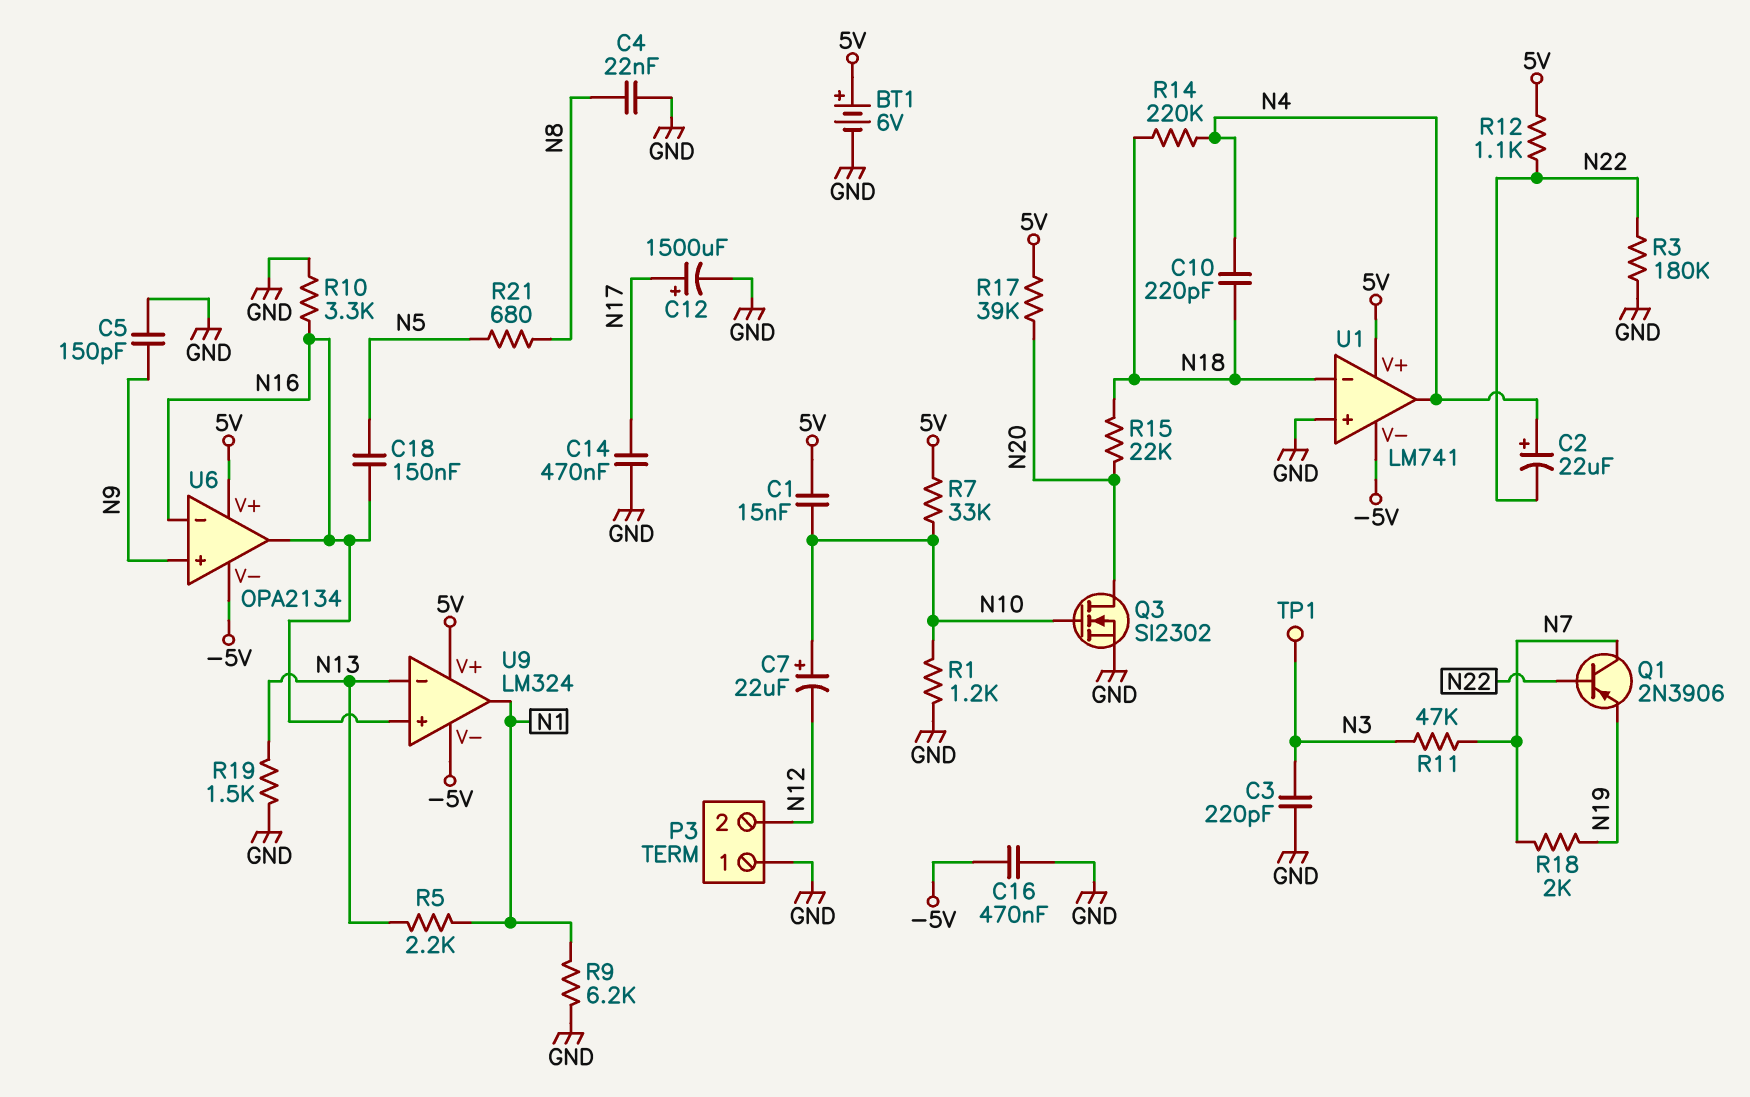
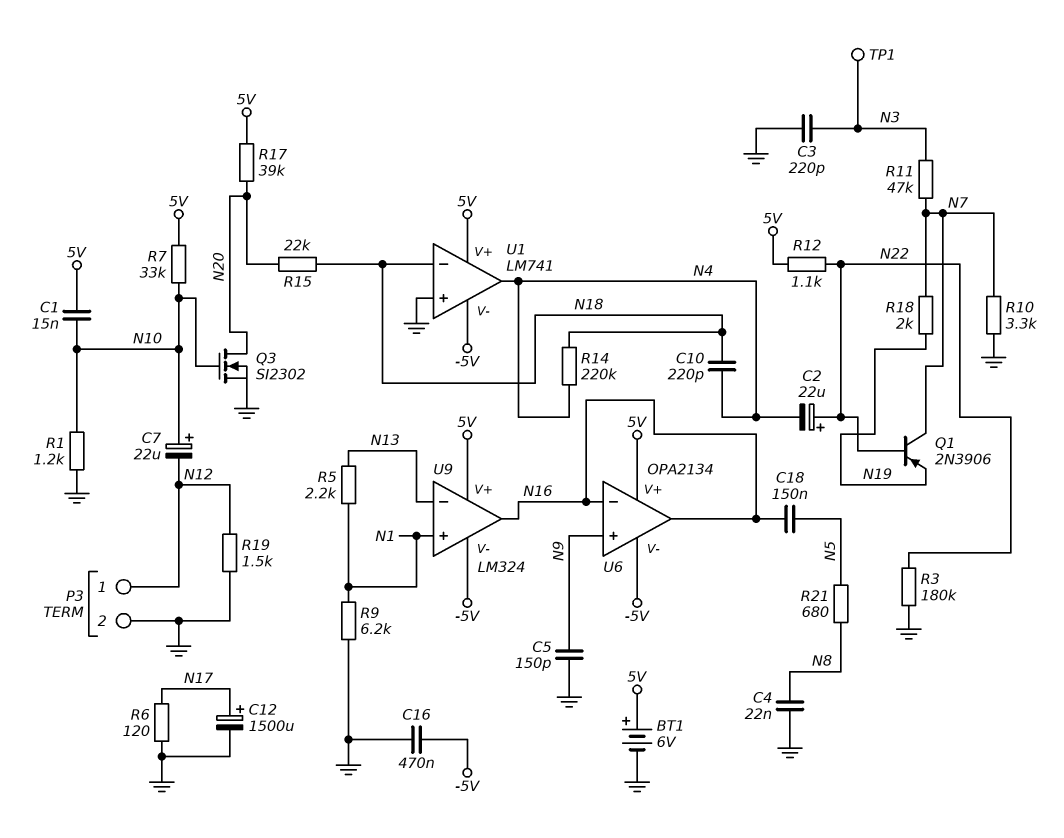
C2: 22uF (plus N4, minus N22) -> 22uF (plus N22, minus N4)
C14: 470nF (GND, N17) -> none
P3 pin 1: GND -> N12
P3 pin 2: N12 -> GND
R6: none -> 120 (GND, N17)
R10: 3.3k (GND, N16) -> 3.3k (GND, N7)
R19: 1.5k (GND, N13) -> 1.5k (GND, N12)
U9 pin in+: N16 -> N1
U9 pin out: N1 -> N16

